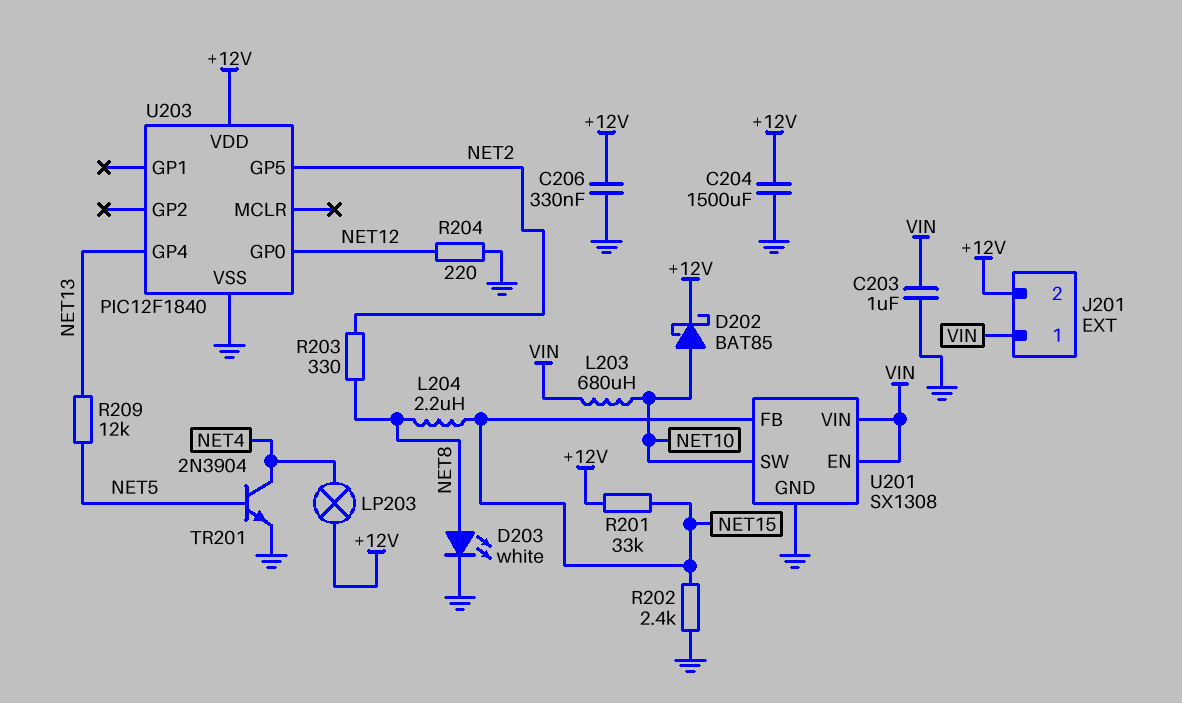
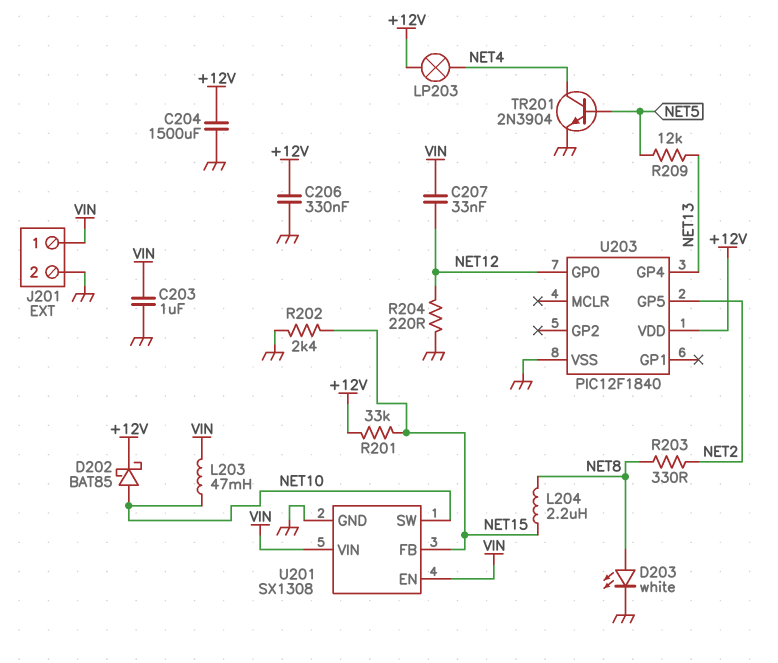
C207: none -> 33nF (NET12, VIN)
J201 pin 2: +12V -> GND
L203: 680uH (NET10, VIN) -> 47mH (NET10, VIN)

